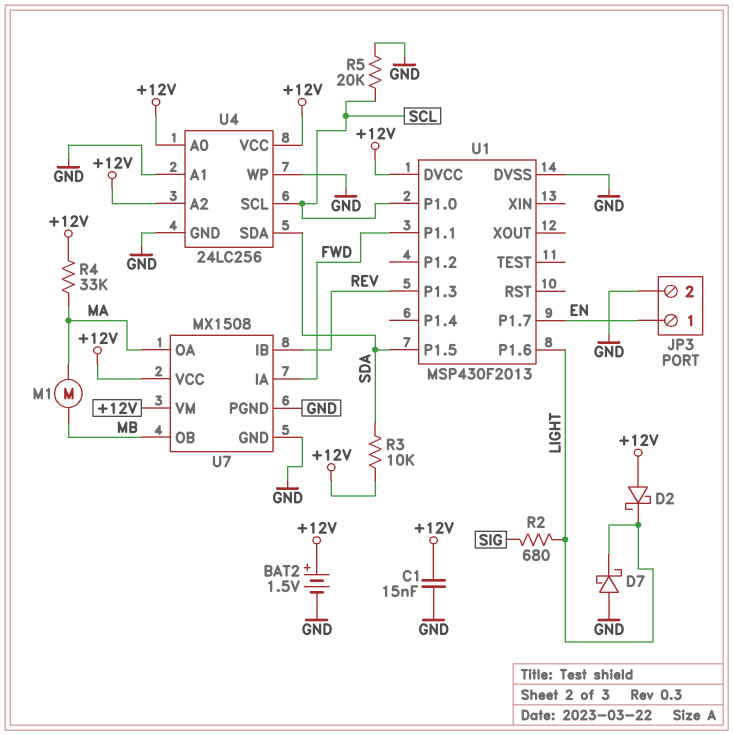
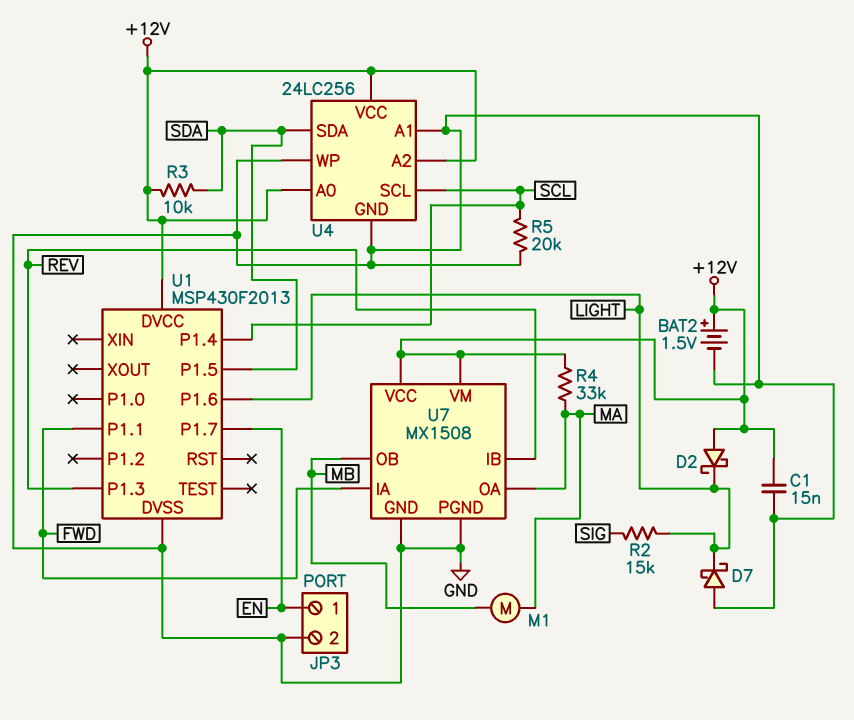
R2: 680 (LIGHT, SIG) -> 15k (LIGHT, SIG)
U1 pin P1.0: SCL -> none
U1 pin P1.4: none -> SCL

